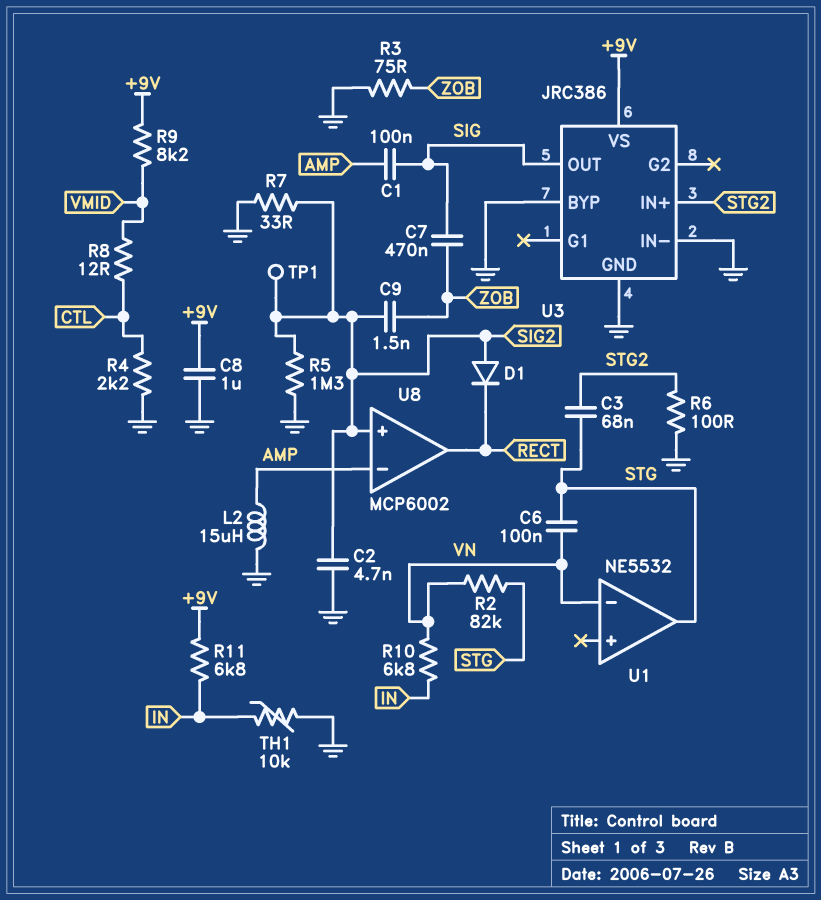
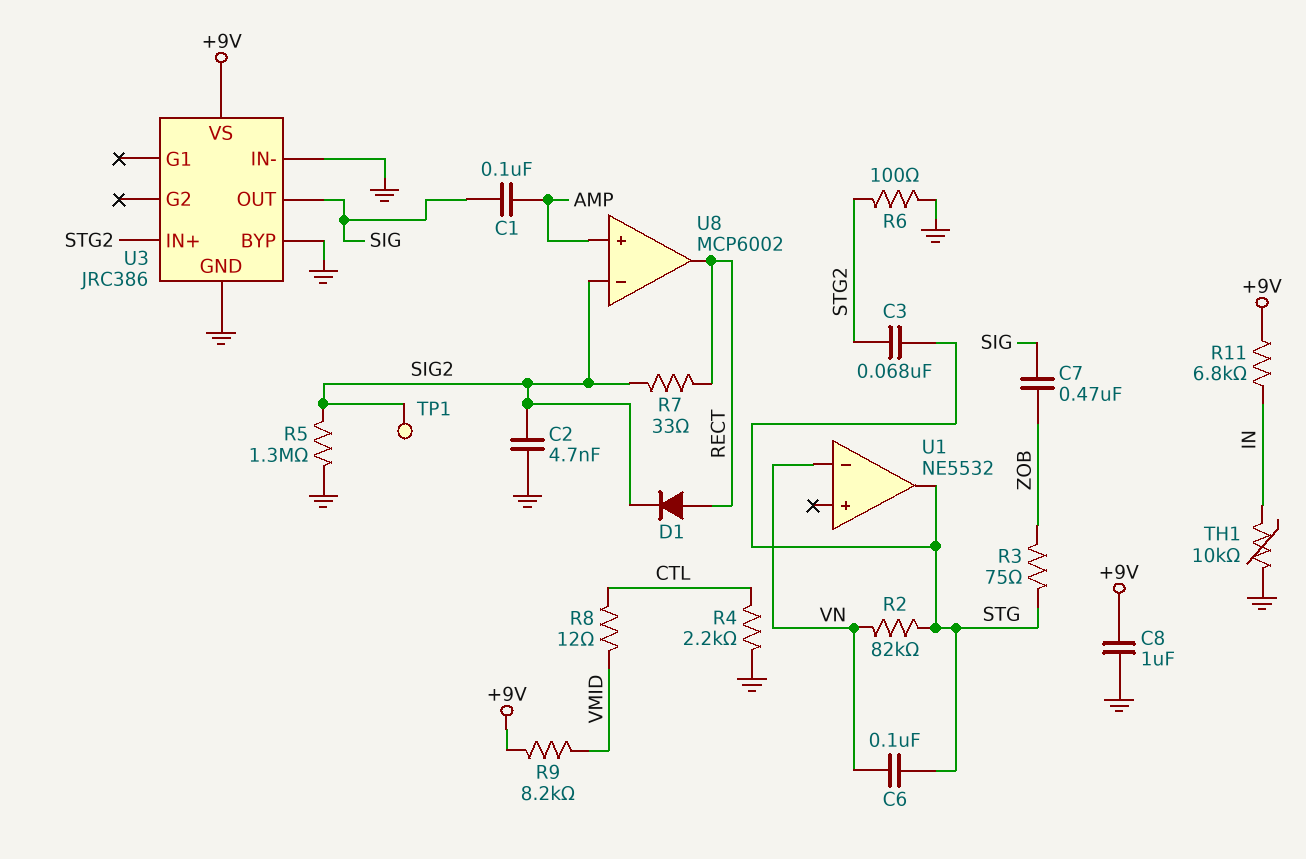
C9: 1.5nF (SIG2, ZOB) -> none
D1: diode (A SIG2, K RECT) -> diode (A RECT, K SIG2)
L2: 15uH (AMP, GND) -> none
R3: 75 (GND, ZOB) -> 75 (STG, ZOB)
R7: 33 (GND, SIG2) -> 33 (RECT, SIG2)
R10: 6.8k (IN, VN) -> none
U8 pin in+: SIG2 -> AMP
U8 pin in-: AMP -> SIG2

